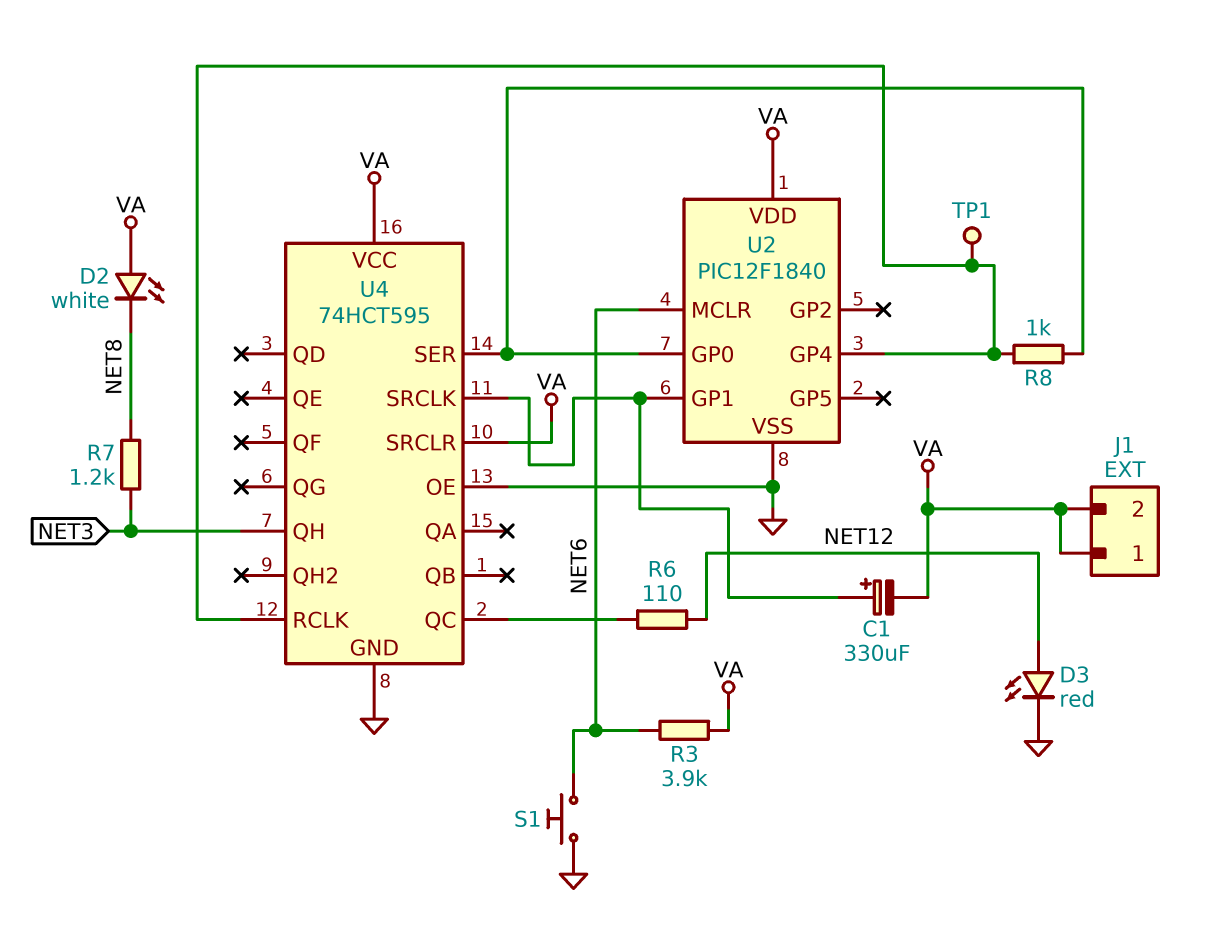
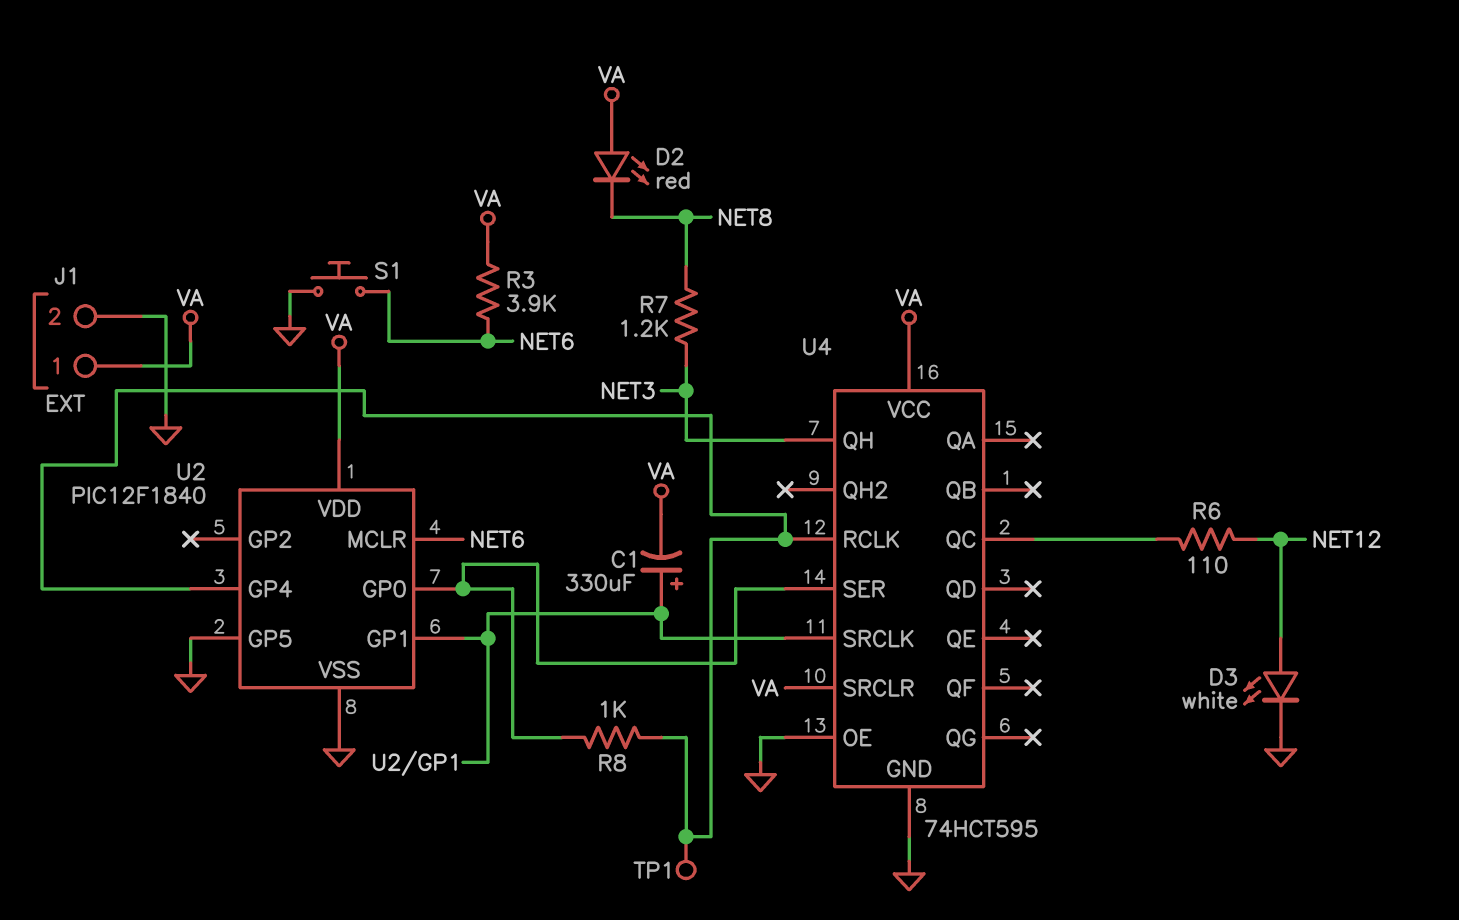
D2: LED white (A VA, K NET8) -> LED red (A VA, K NET8)
D3: LED red (A NET12, K GND) -> LED white (A NET12, K GND)
J1 pin 2: VA -> GND
U2 pin GP5: none -> GND

